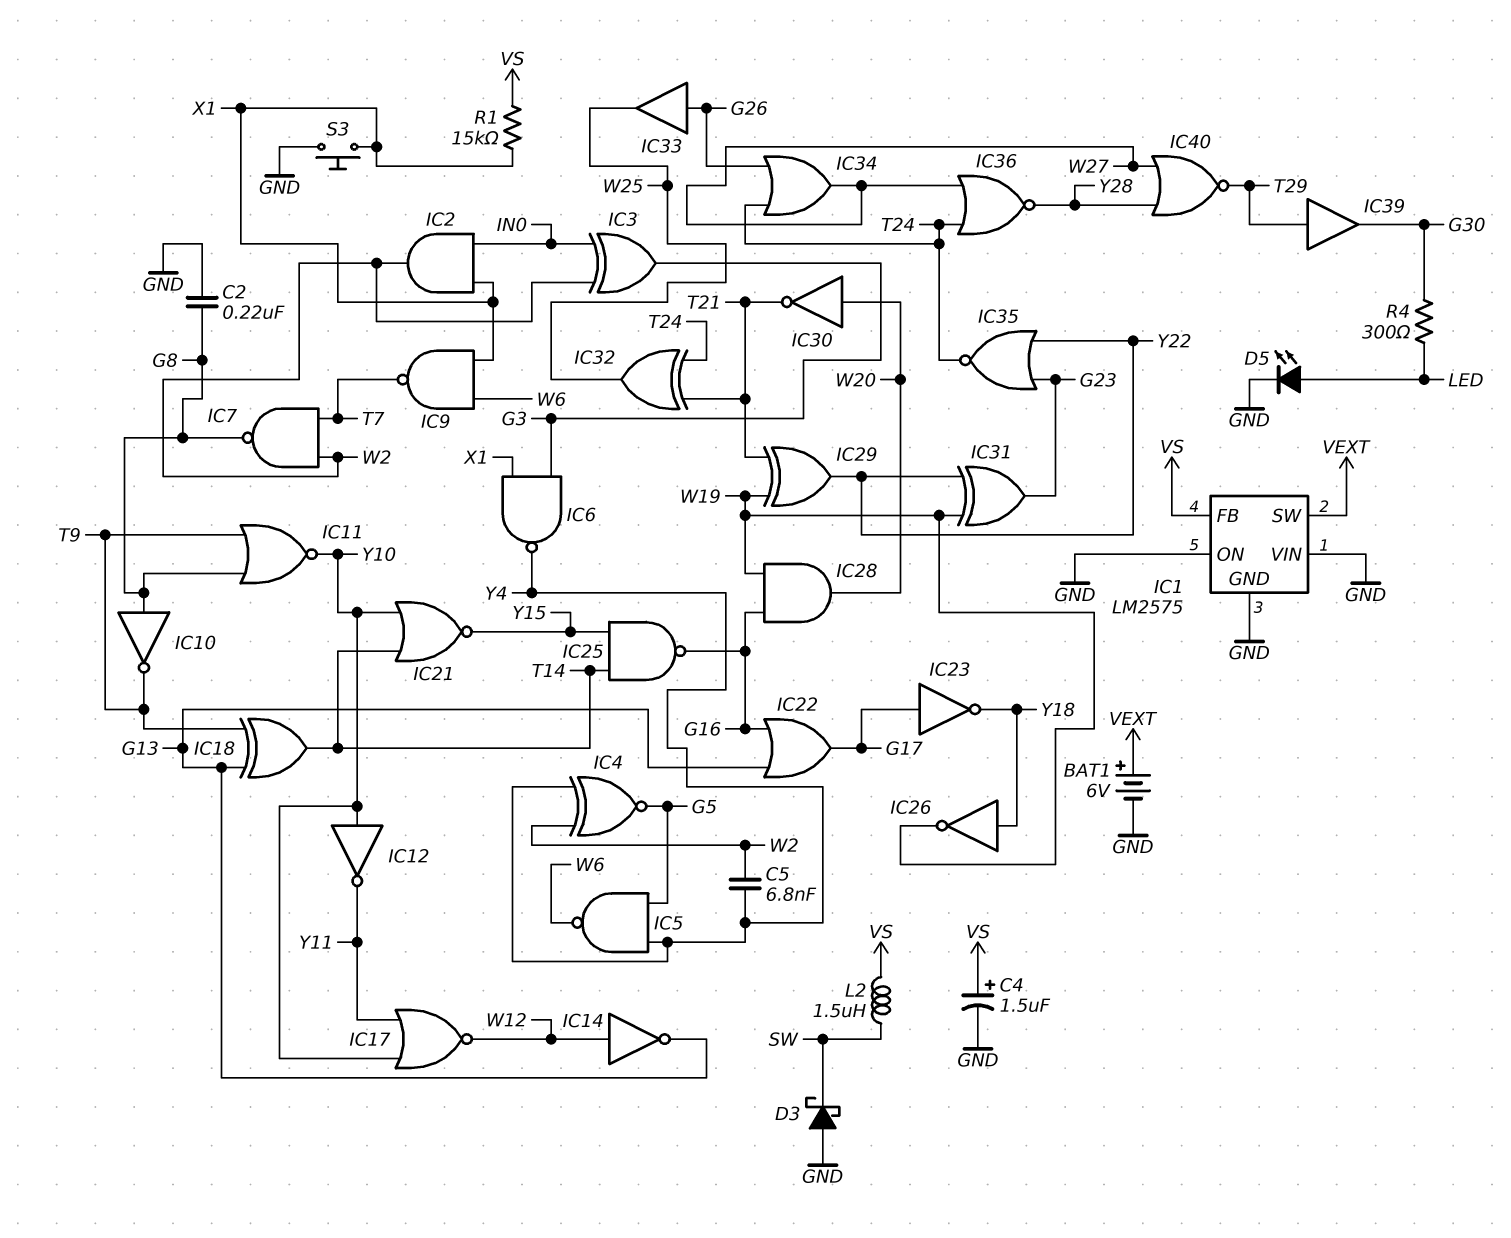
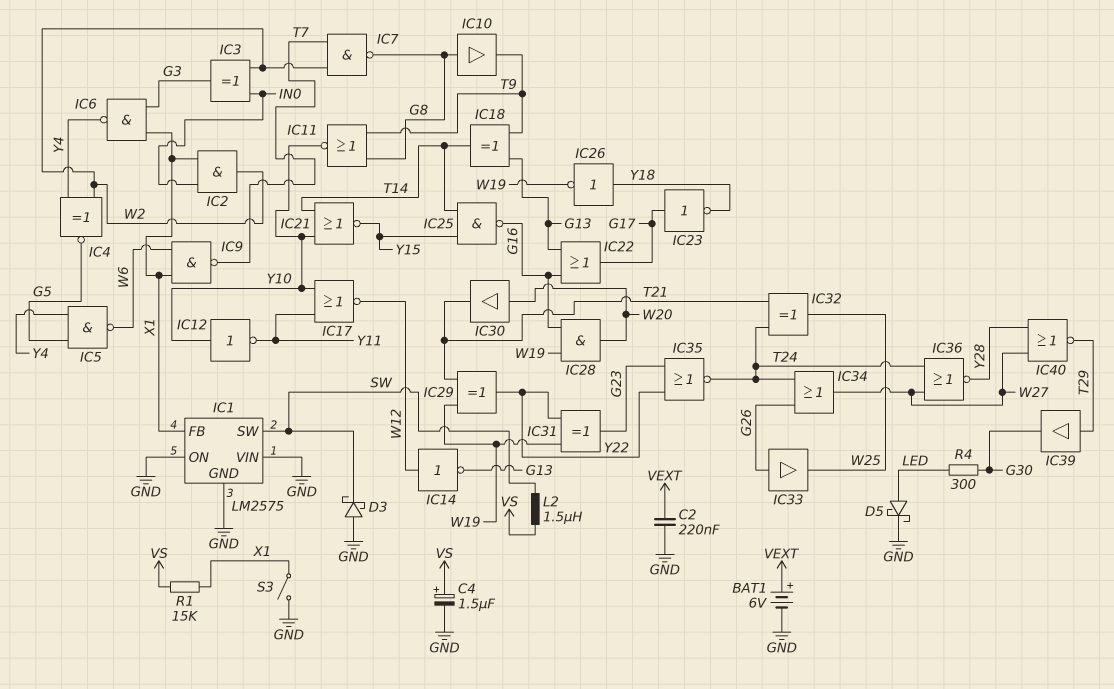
C2: 220nF (G8, GND) -> 220nF (GND, VEXT)
C5: 6.8nF (W2, Y4) -> none
D5: LED (A LED, K GND) -> schottky (A LED, K GND)
IC1 pin FB: VS -> X1
IC1 pin SW: VEXT -> SW
IC10: NOT (in G8, out T9) -> buffer (in G8, out T9)
IC30: NOT (in W20, out T21) -> buffer (in W20, out T21)
S3: button (GND, X1) -> switch (GND, X1)

